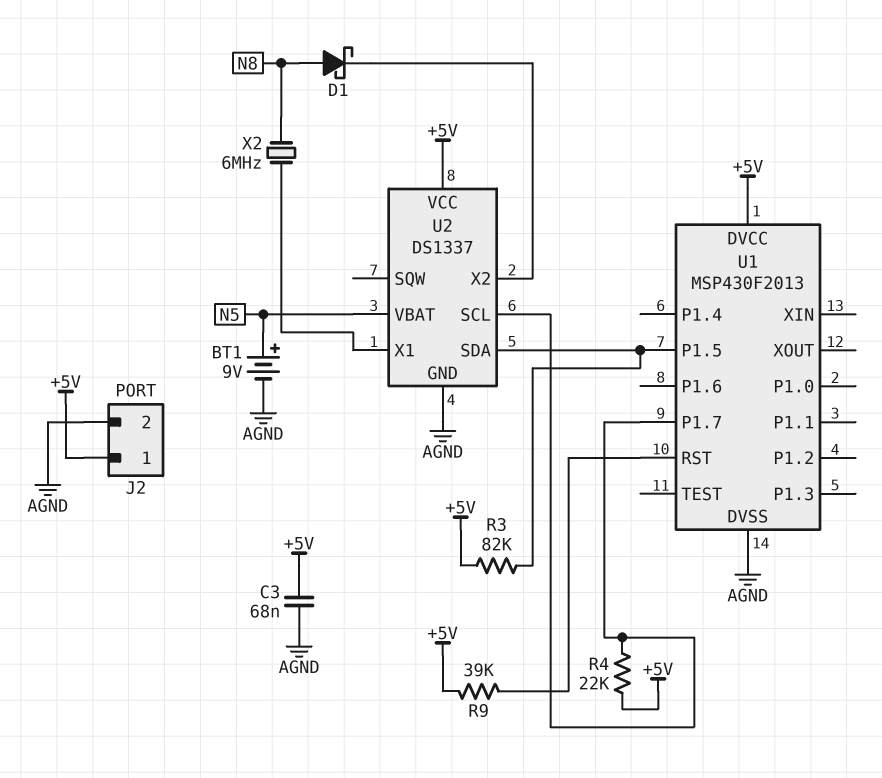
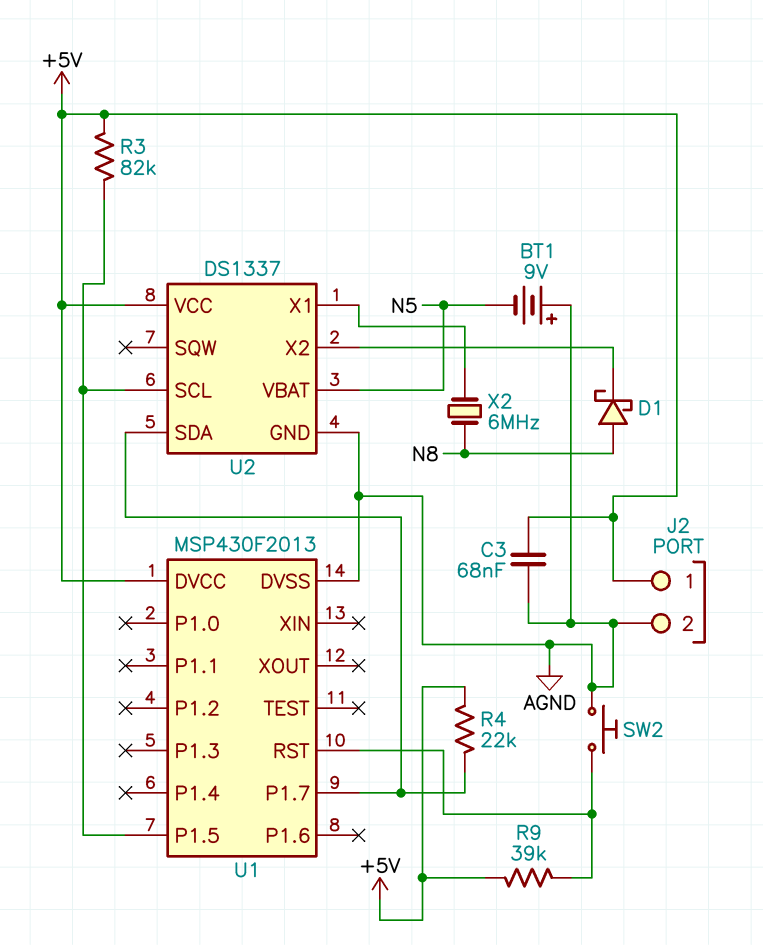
BT1: 9V (plus N5, minus AGND) -> 9V (plus AGND, minus N5)
SW2: none -> button (AGND, U1/RST)
U2 pin SCL: U1/P1.7 -> U1/P1.5
U2 pin SDA: U1/P1.5 -> U1/P1.7

